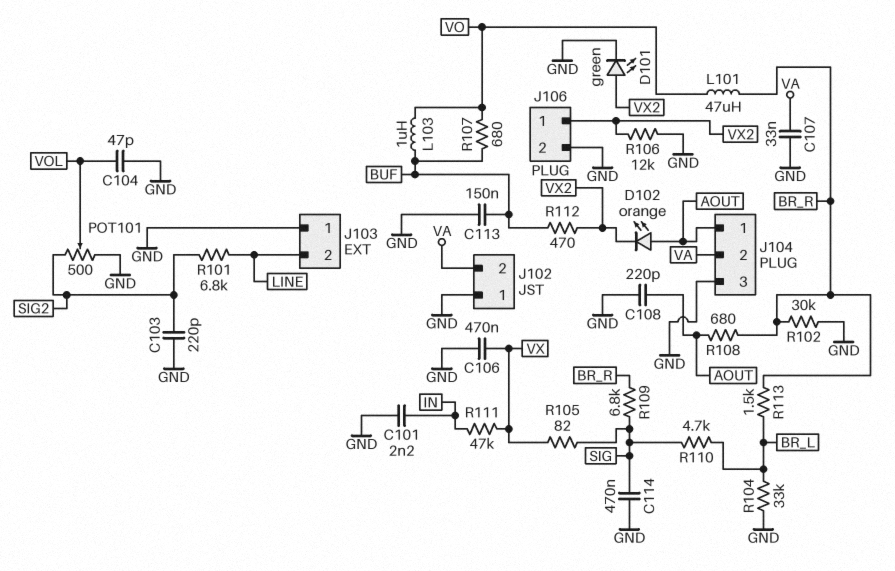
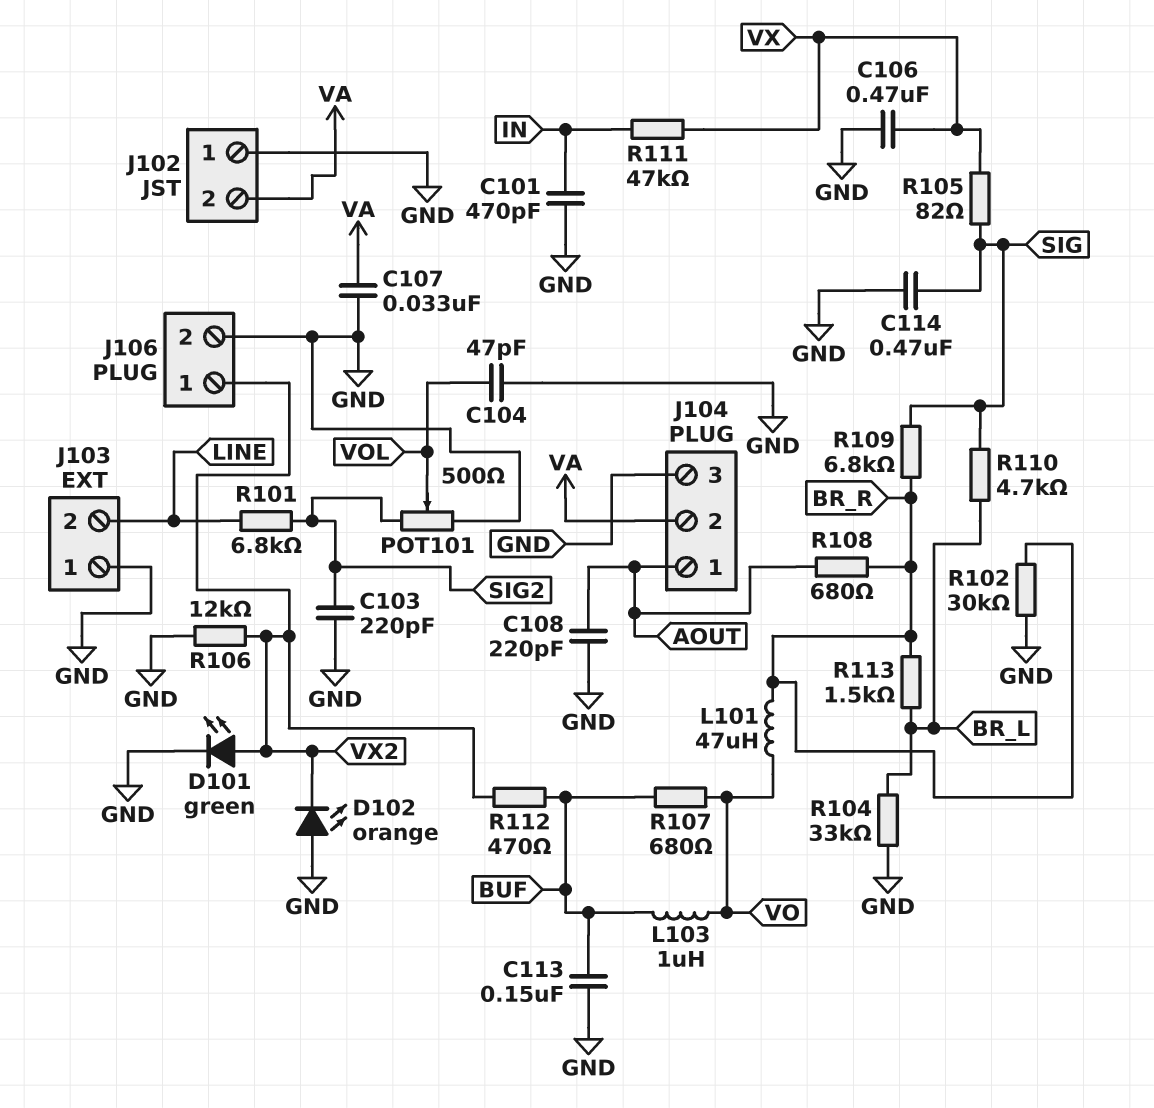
C101: 2.2nF (GND, IN) -> 470pF (GND, IN)
D102: LED orange (A AOUT, K VX2) -> LED orange (A GND, K VX2)

